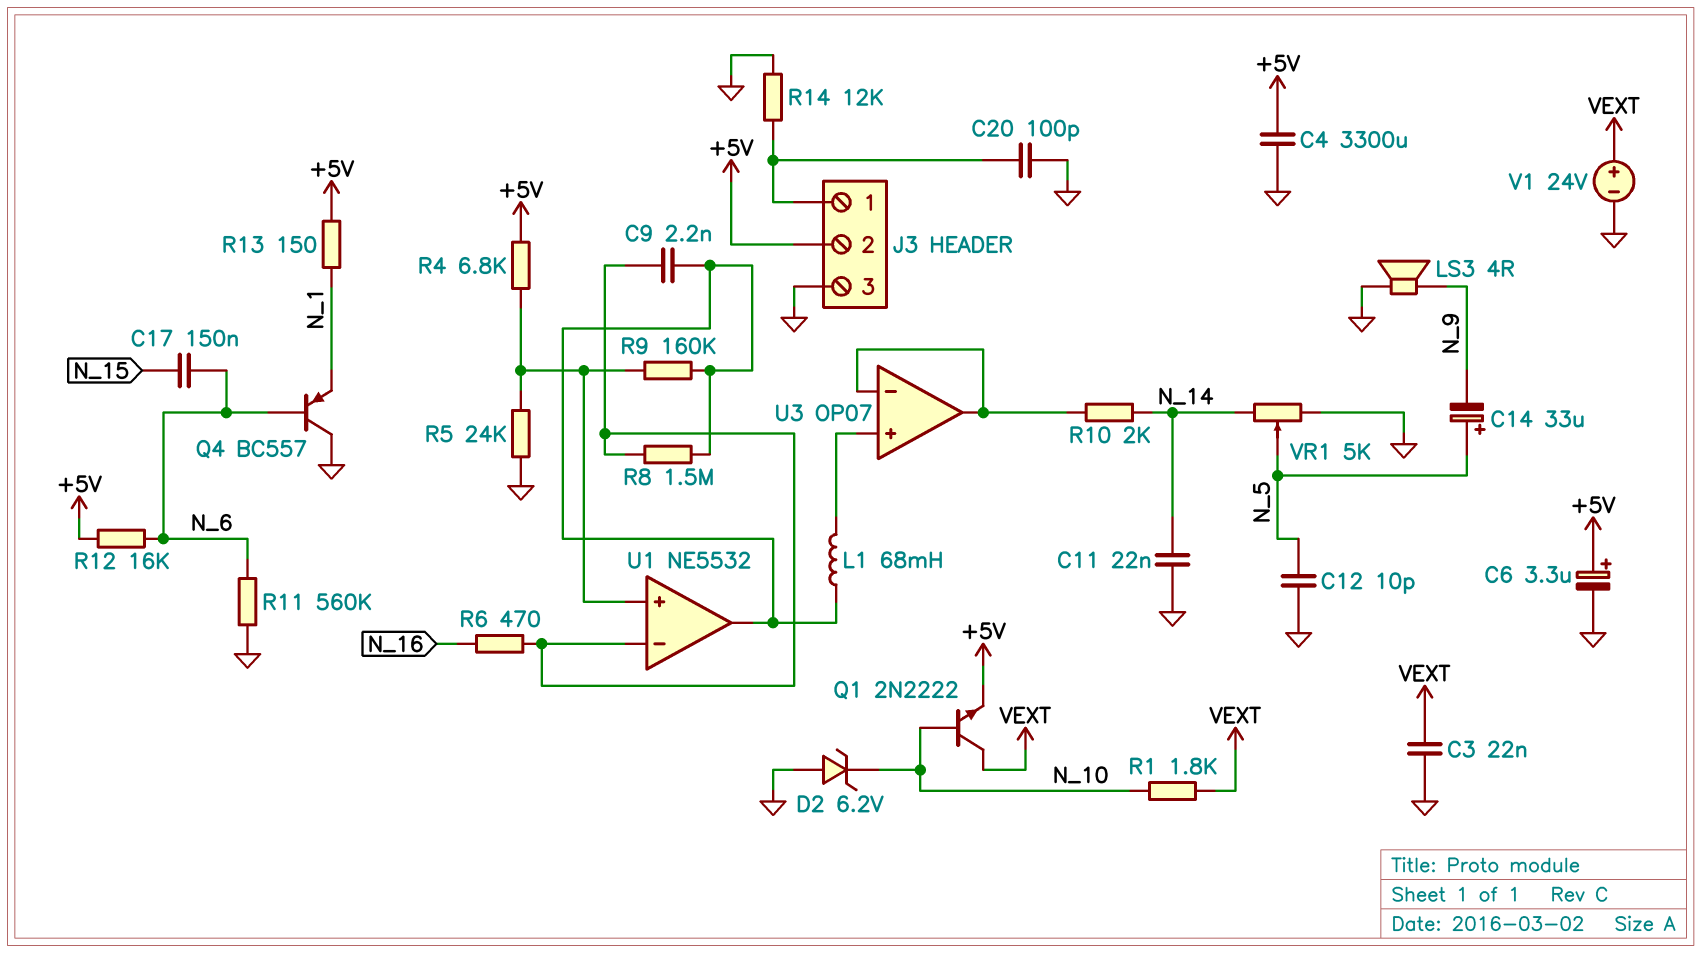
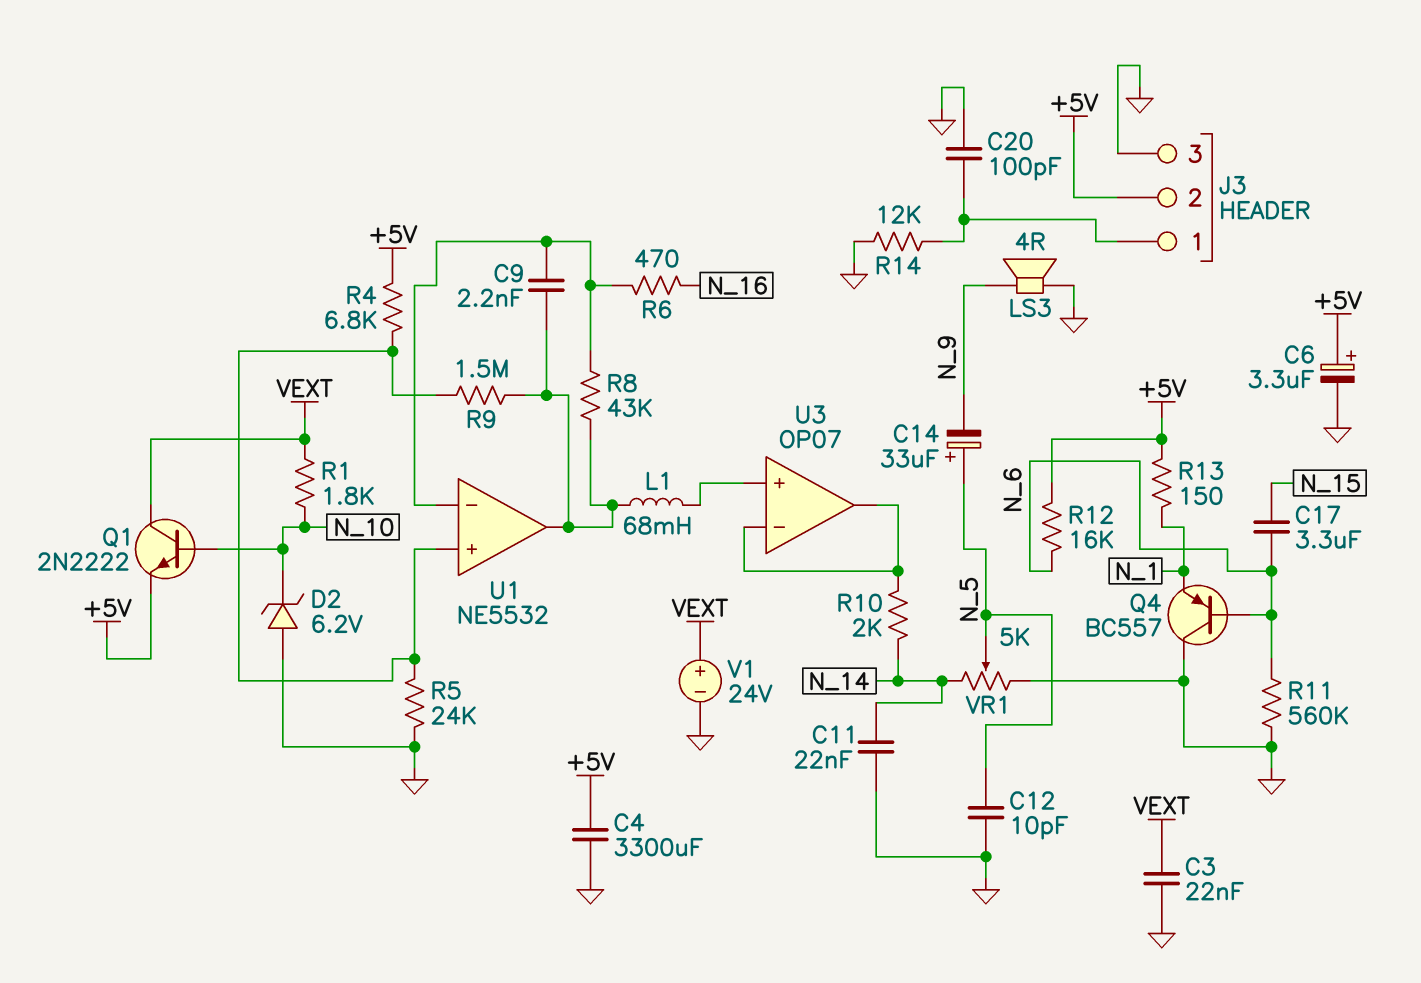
C17: 150nF (N_6, N_15) -> 3.3uF (N_6, N_15)
R8: 1.5M (U1/in-, U1/out) -> 43k (U1/in-, U1/out)
R9: 160k (U1/in+, U1/out) -> 1.5M (U1/in+, U1/out)

